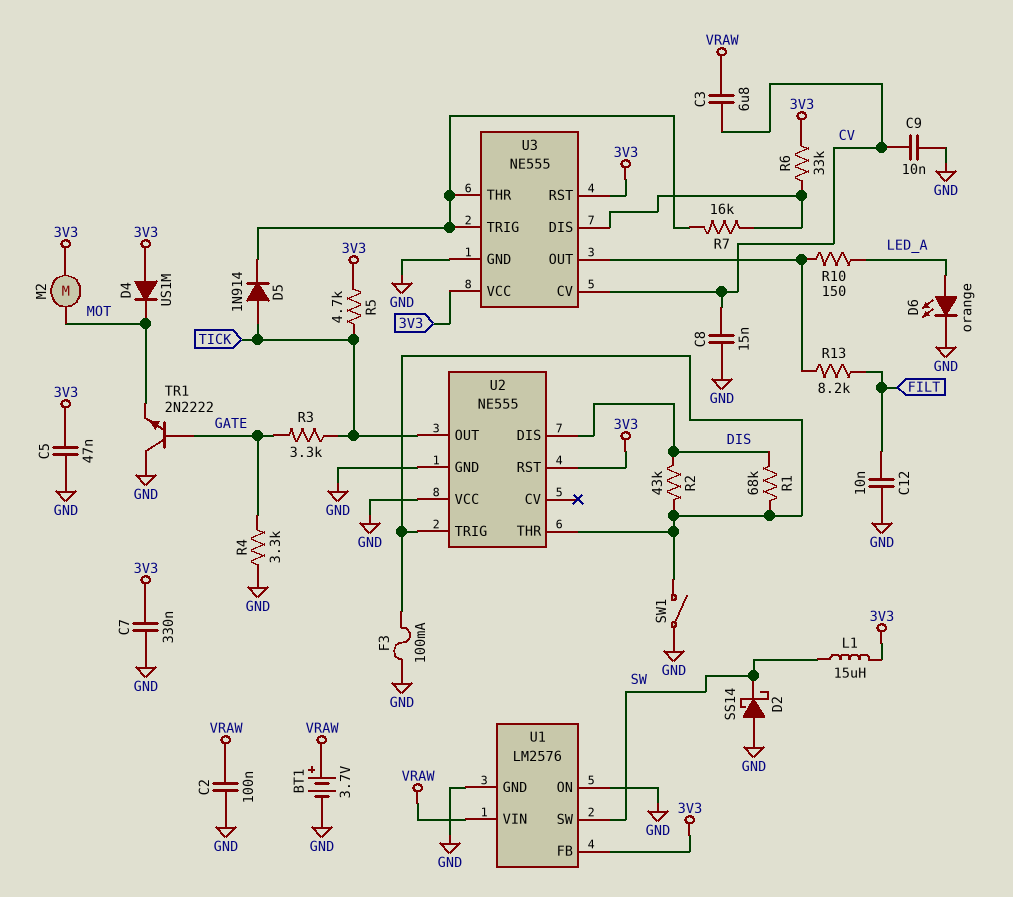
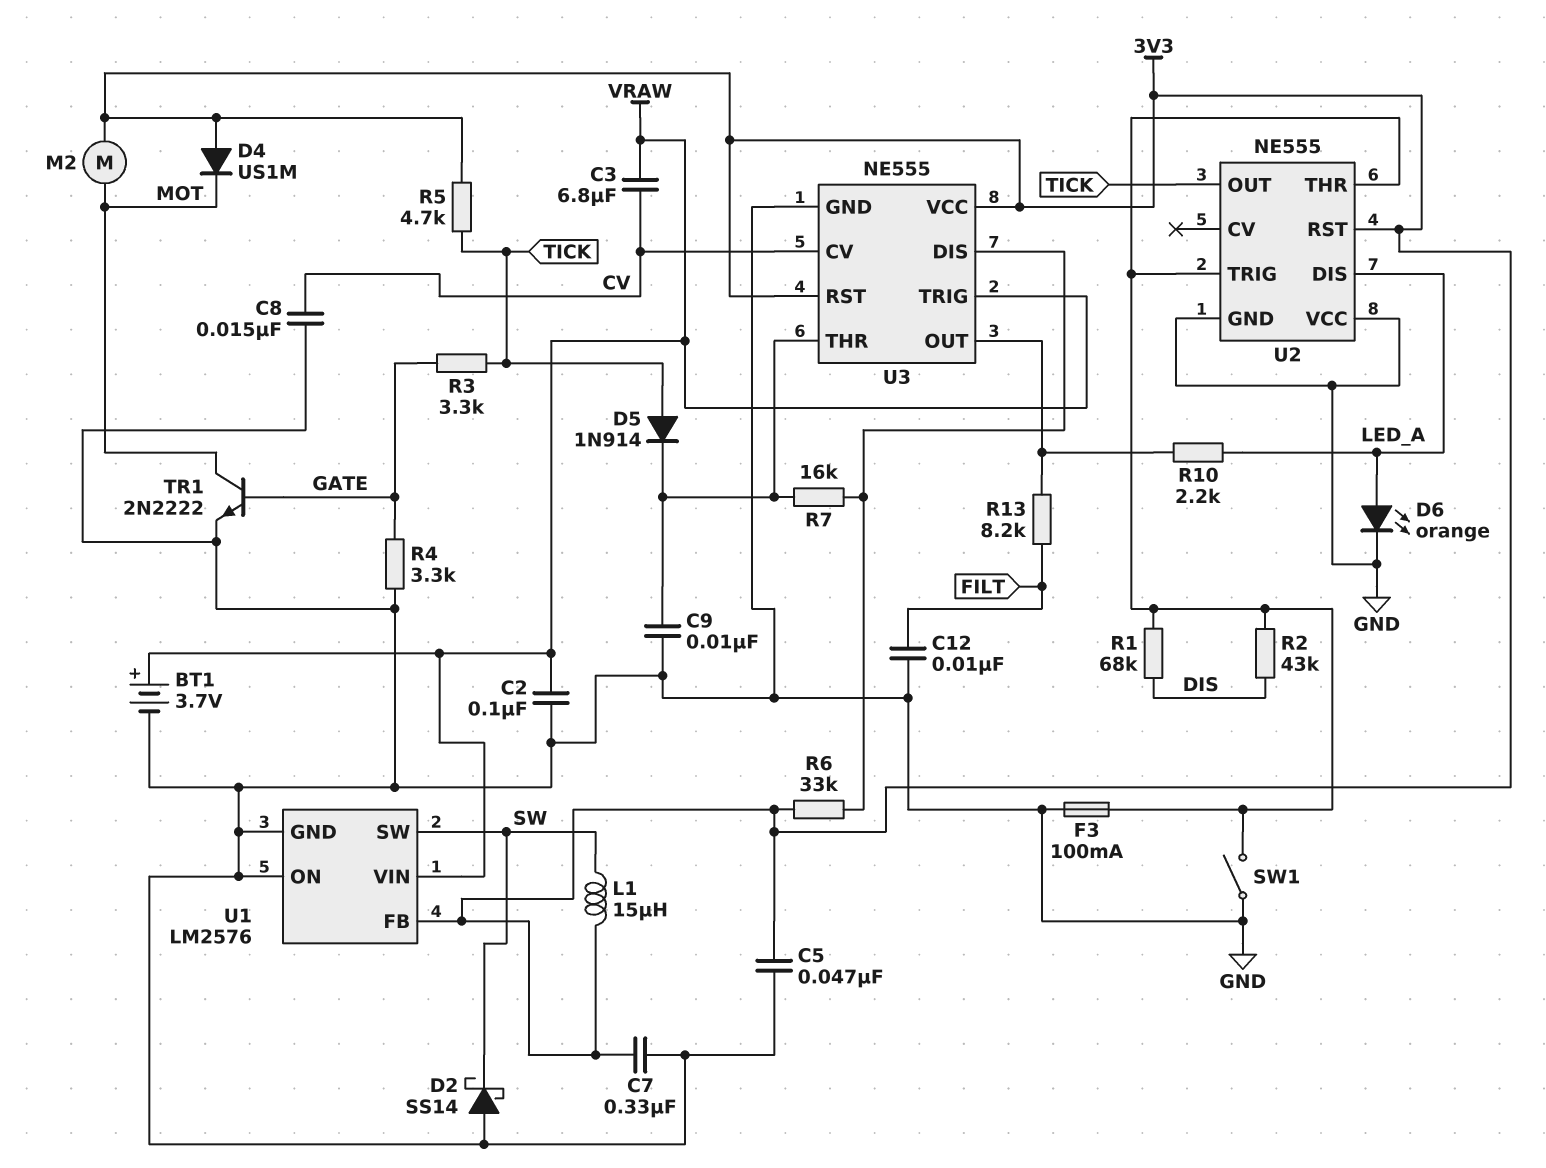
C9: 10nF (CV, GND) -> 10nF (GND, U3/THR)
R10: 150 (LED_A, U3/OUT) -> 2.2k (LED_A, U3/OUT)
TR1: NPN 2N2222 (B GATE, C GND, E MOT) -> NPN 2N2222 (B GATE, C MOT, E GND)
U2 pin DIS: DIS -> LED_A
U3 pin TRIG: U3/THR -> VRAW

